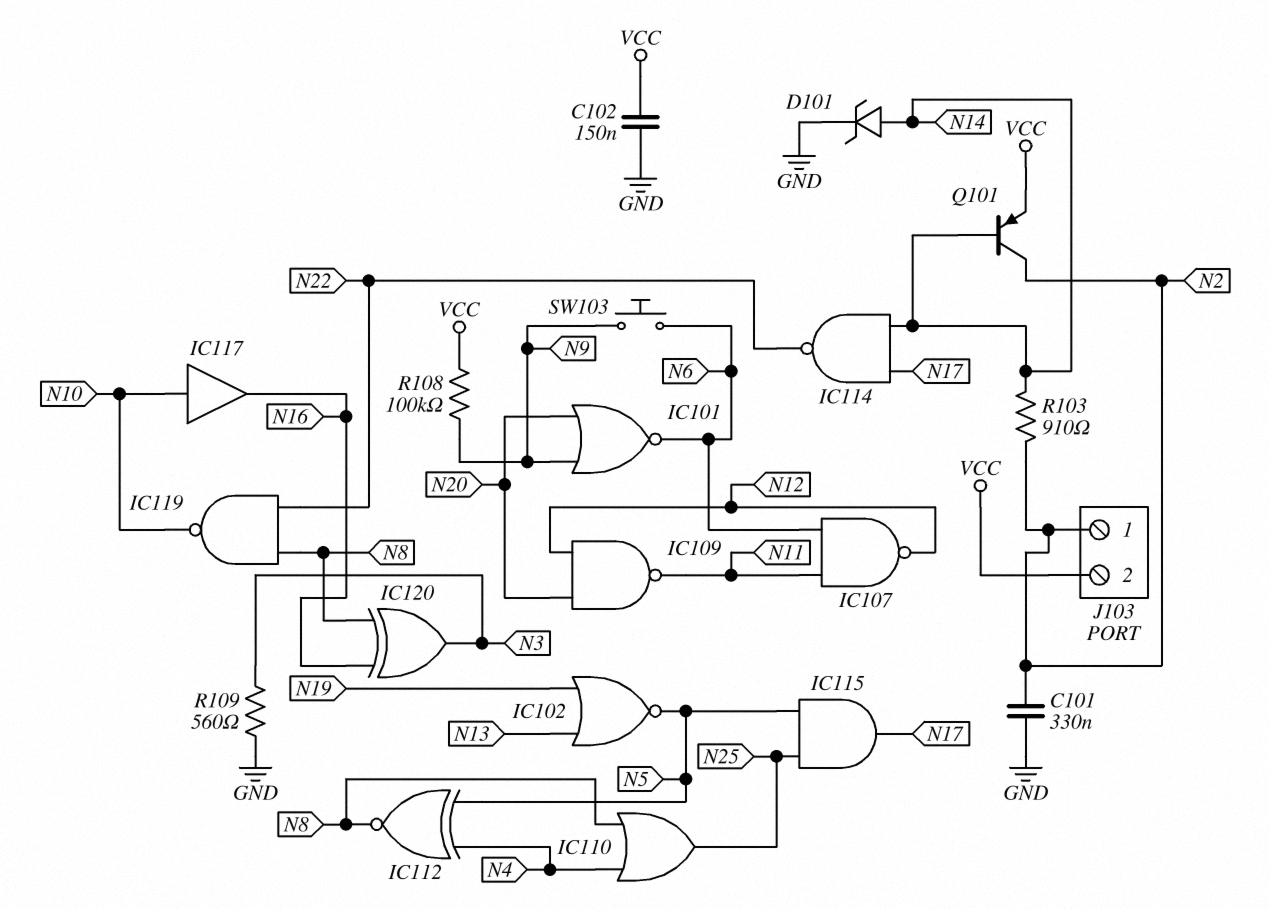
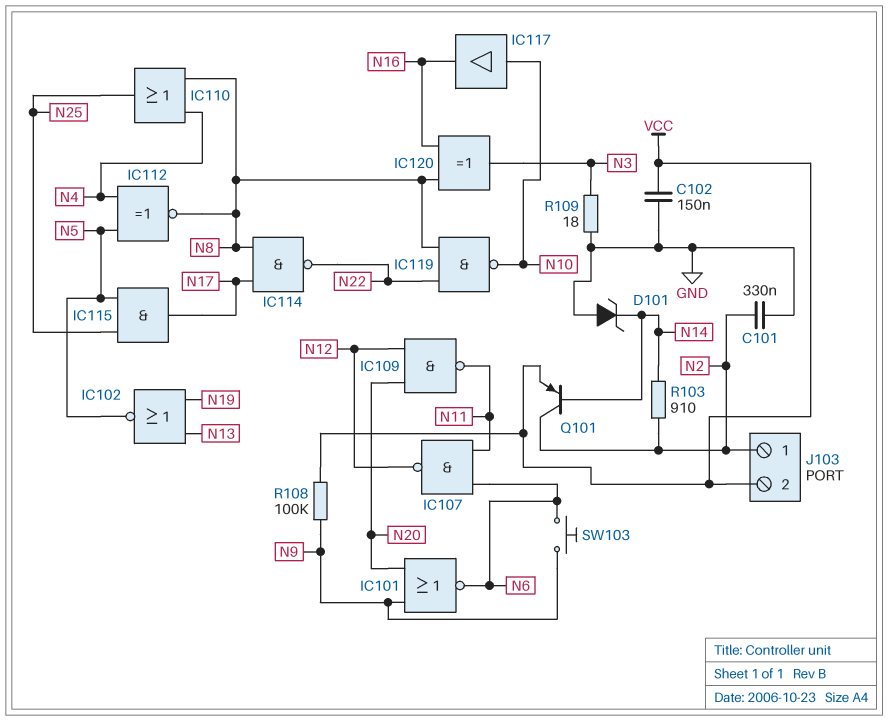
D101: zener (A N14, K GND) -> zener (A GND, K N14)
IC114: NAND (in N14, in N17, out N22) -> NAND (in N8, in N17, out N22)
R109: 560 (GND, N3) -> 18 (GND, N3)

